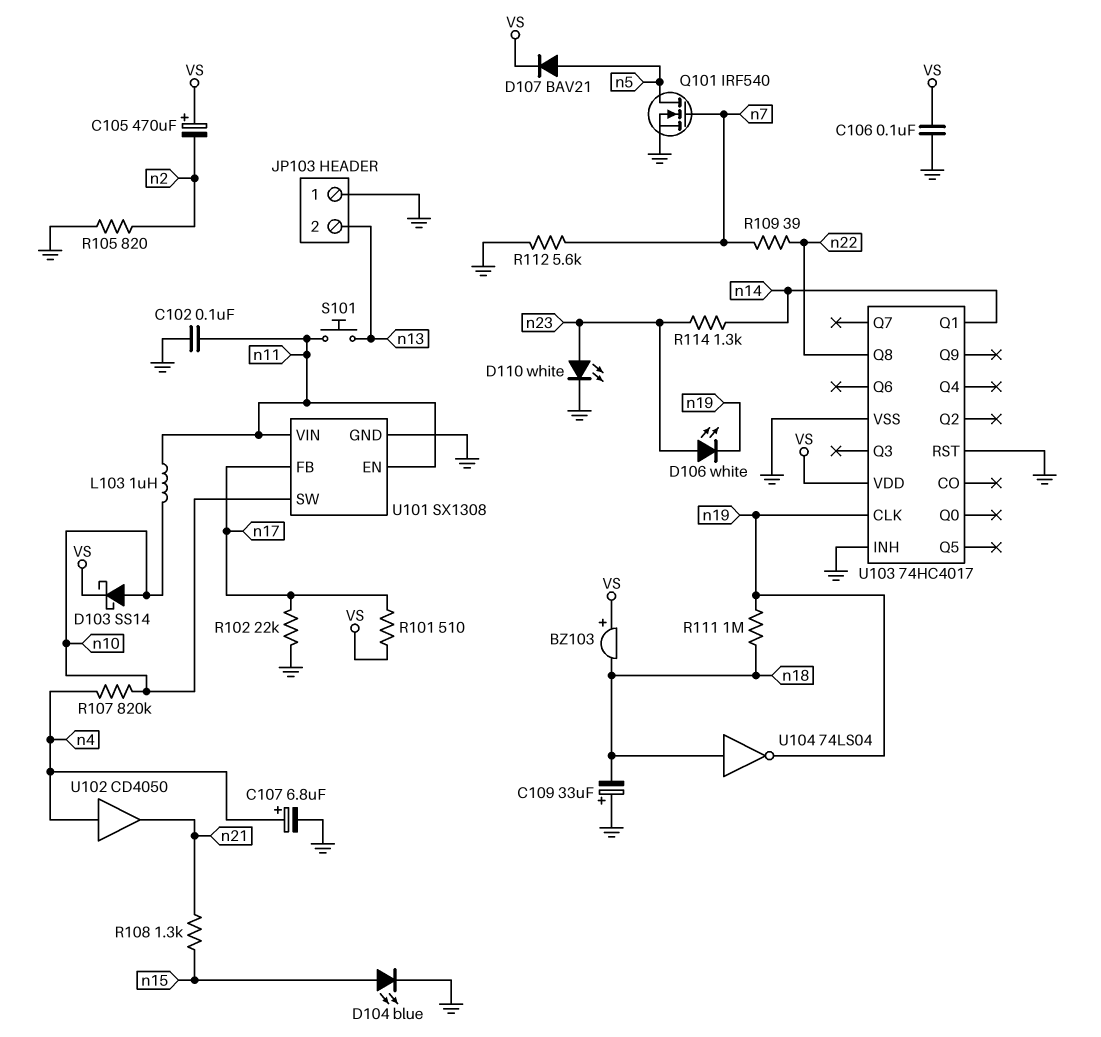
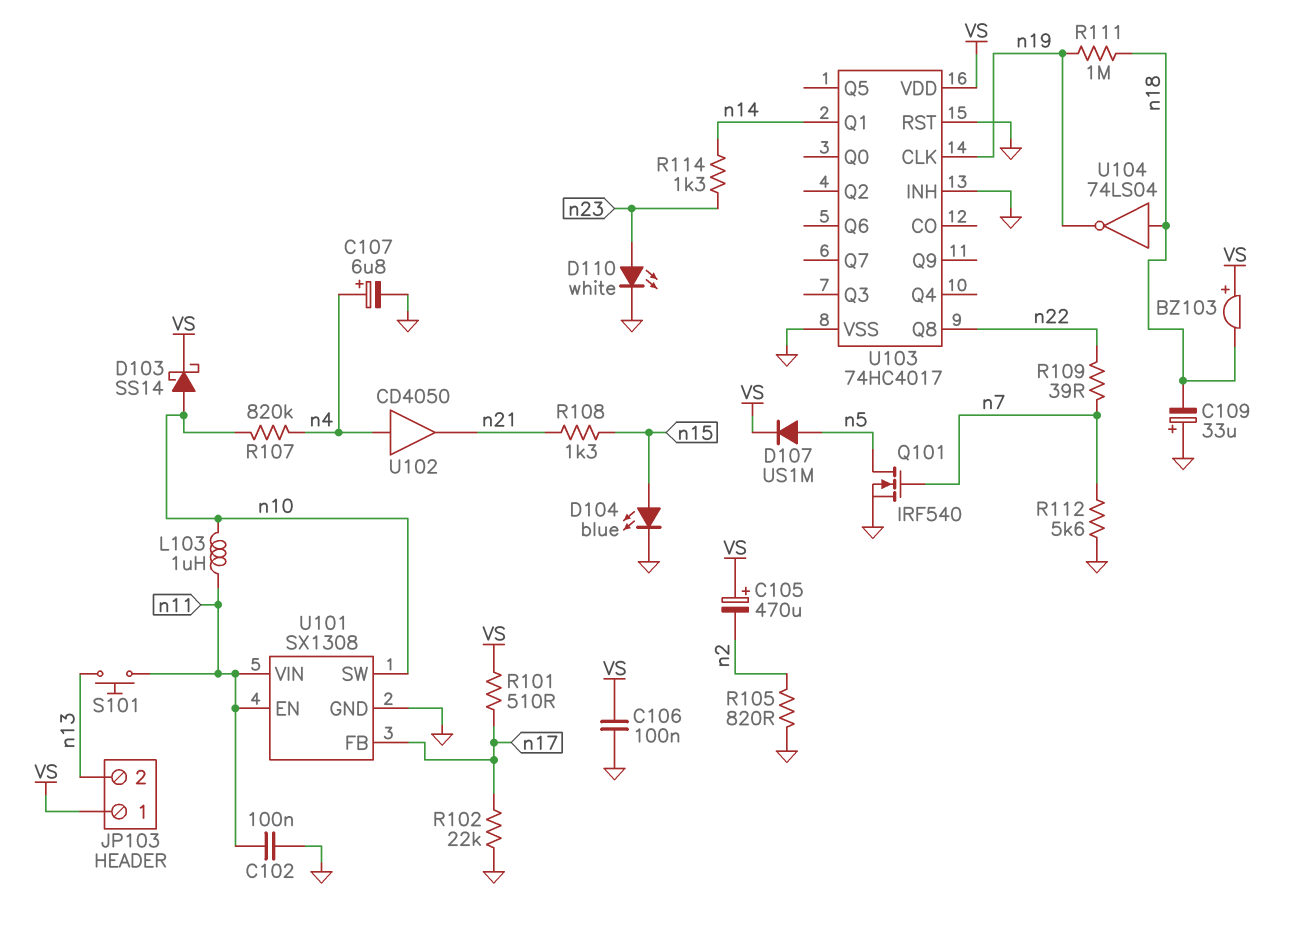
D106: LED white (A n23, K n19) -> none
D107: diode BAV21 (A n5, K VS) -> diode US1M (A n5, K VS)
JP103 pin 1: GND -> VS

